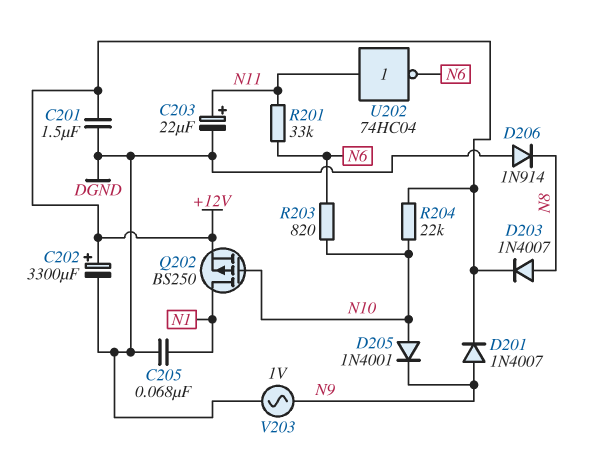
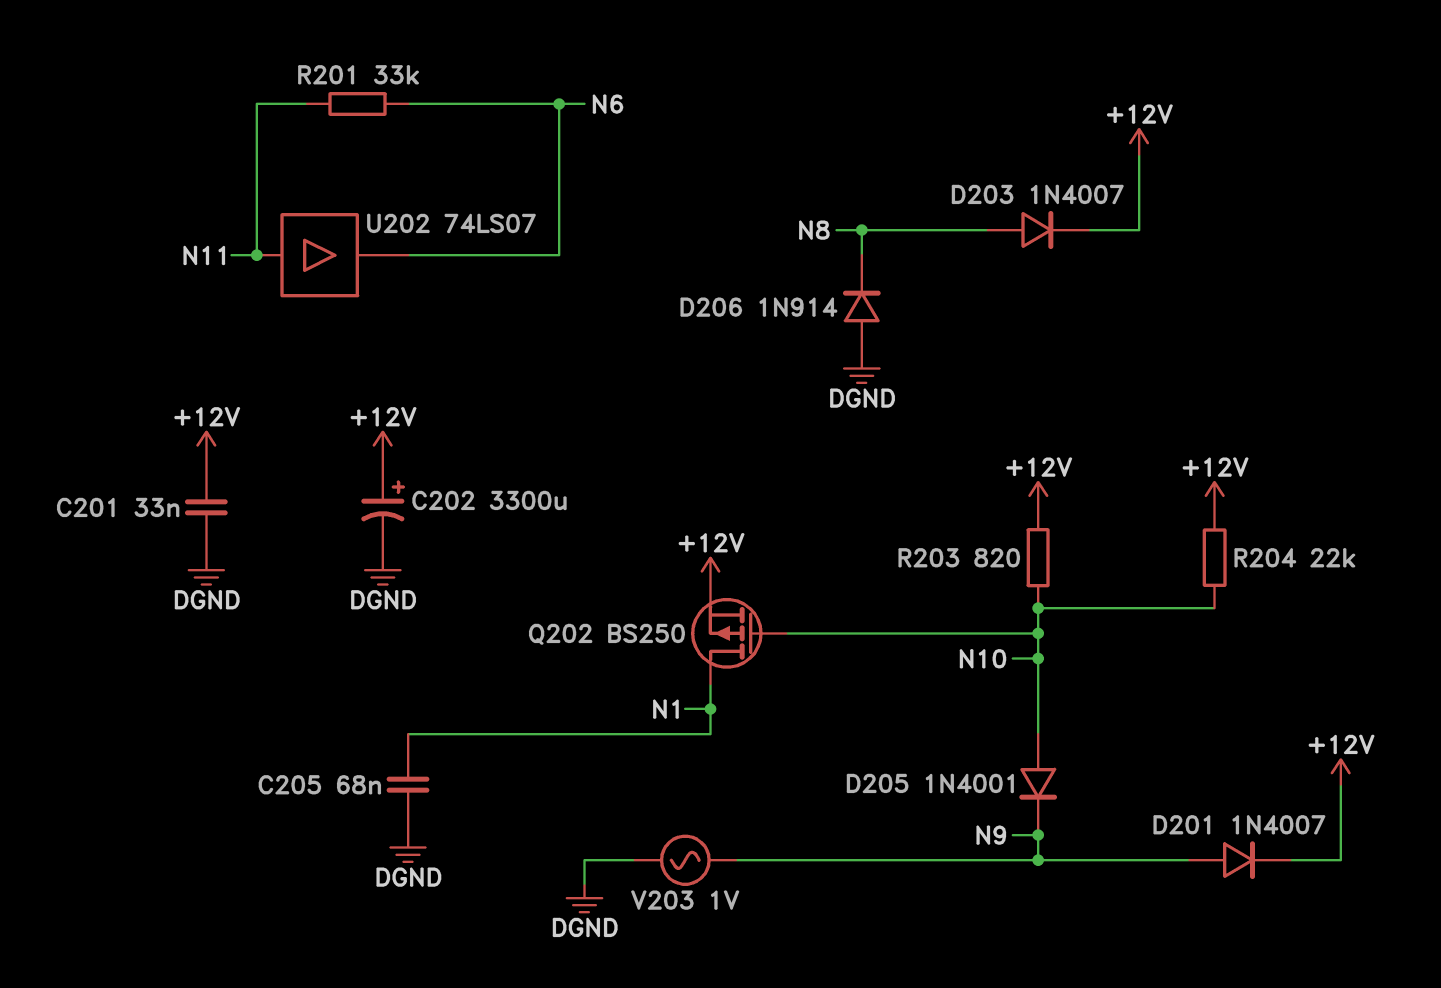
C201: 1.5uF (+12V, DGND) -> 33nF (+12V, DGND)
C203: 22uF (plus N11, minus DGND) -> none
R203: 820 (N6, N10) -> 820 (+12V, N10)
U202: NOT 74HC04 (in N11, out N6) -> buffer 74LS07 (in N11, out N6)

